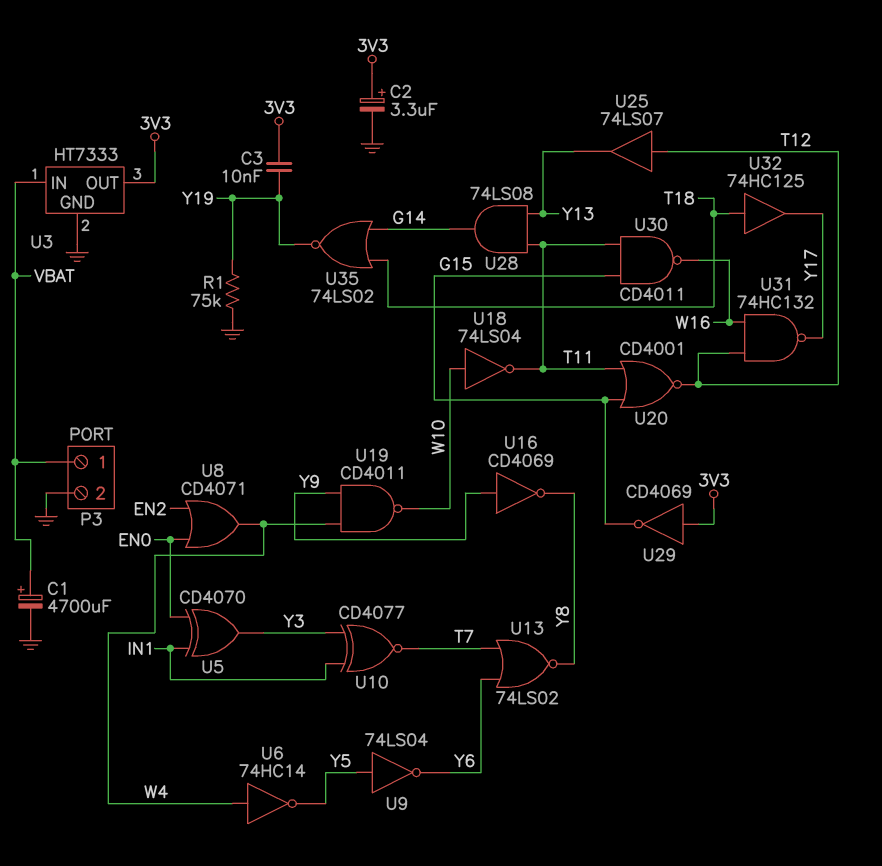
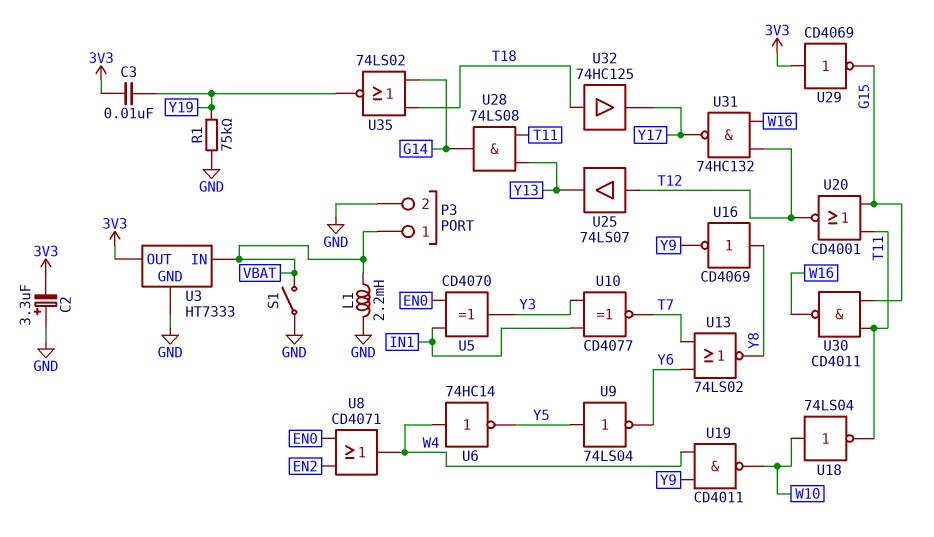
C1: 4700uF (plus VBAT, minus GND) -> none
C2: 3.3uF (plus 3V3, minus GND) -> 3.3uF (plus GND, minus 3V3)
L1: none -> 2.2mH (GND, VBAT)
S1: none -> switch (GND, VBAT)
U16: NOT CD4069 (in Y9, out Y8) -> NOT CD4069 (in Y8, out Y9)

